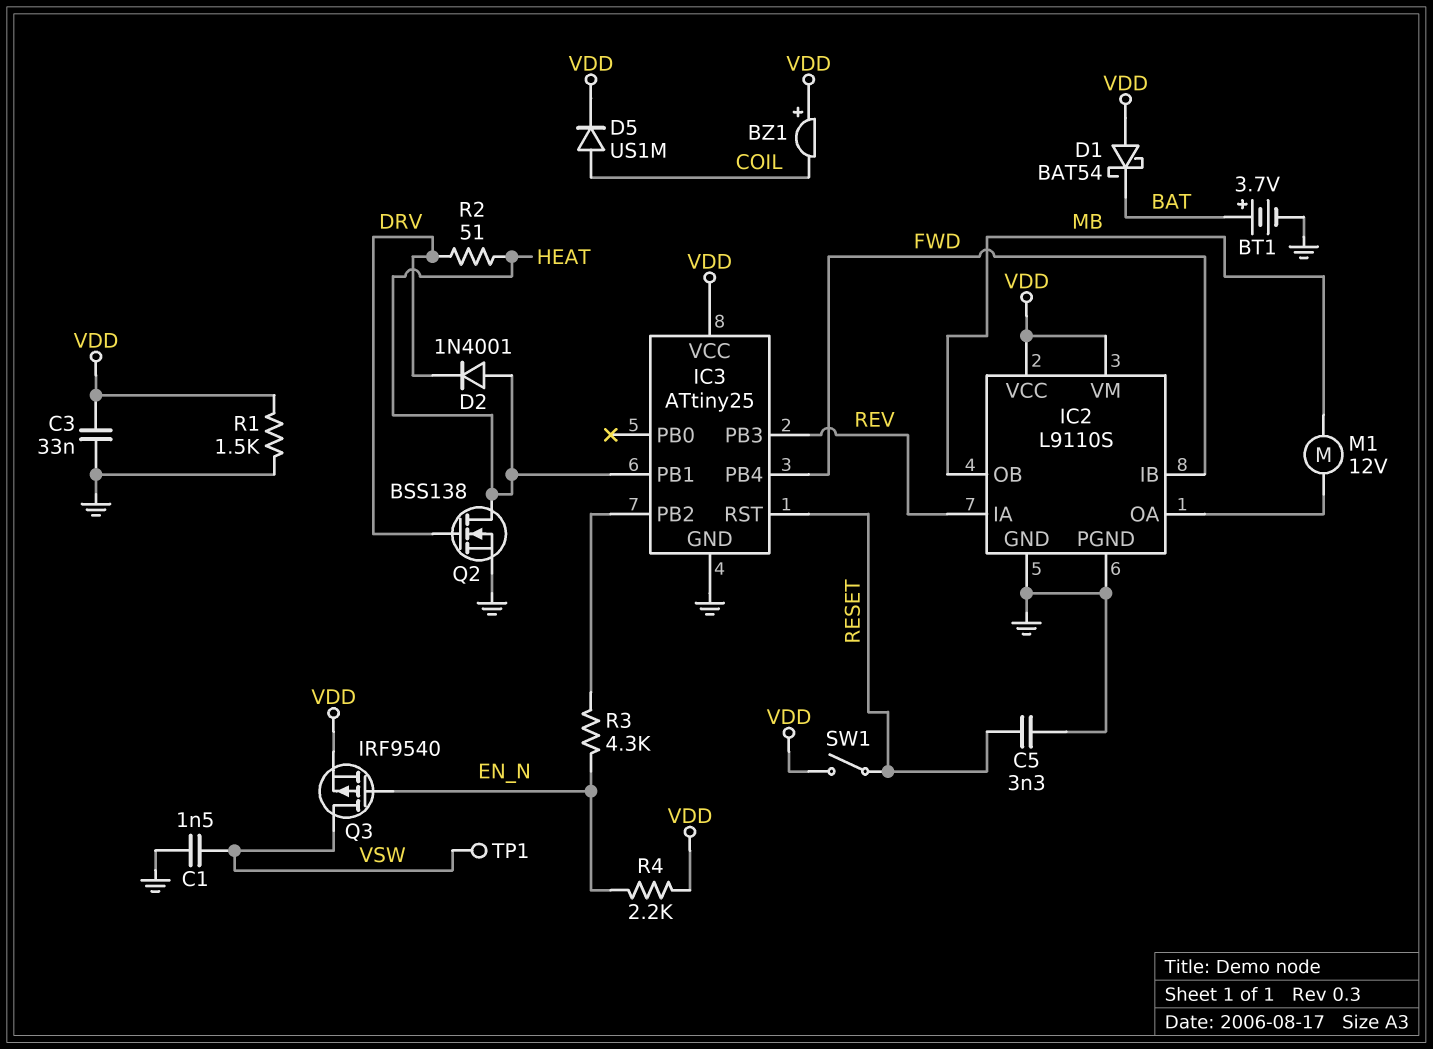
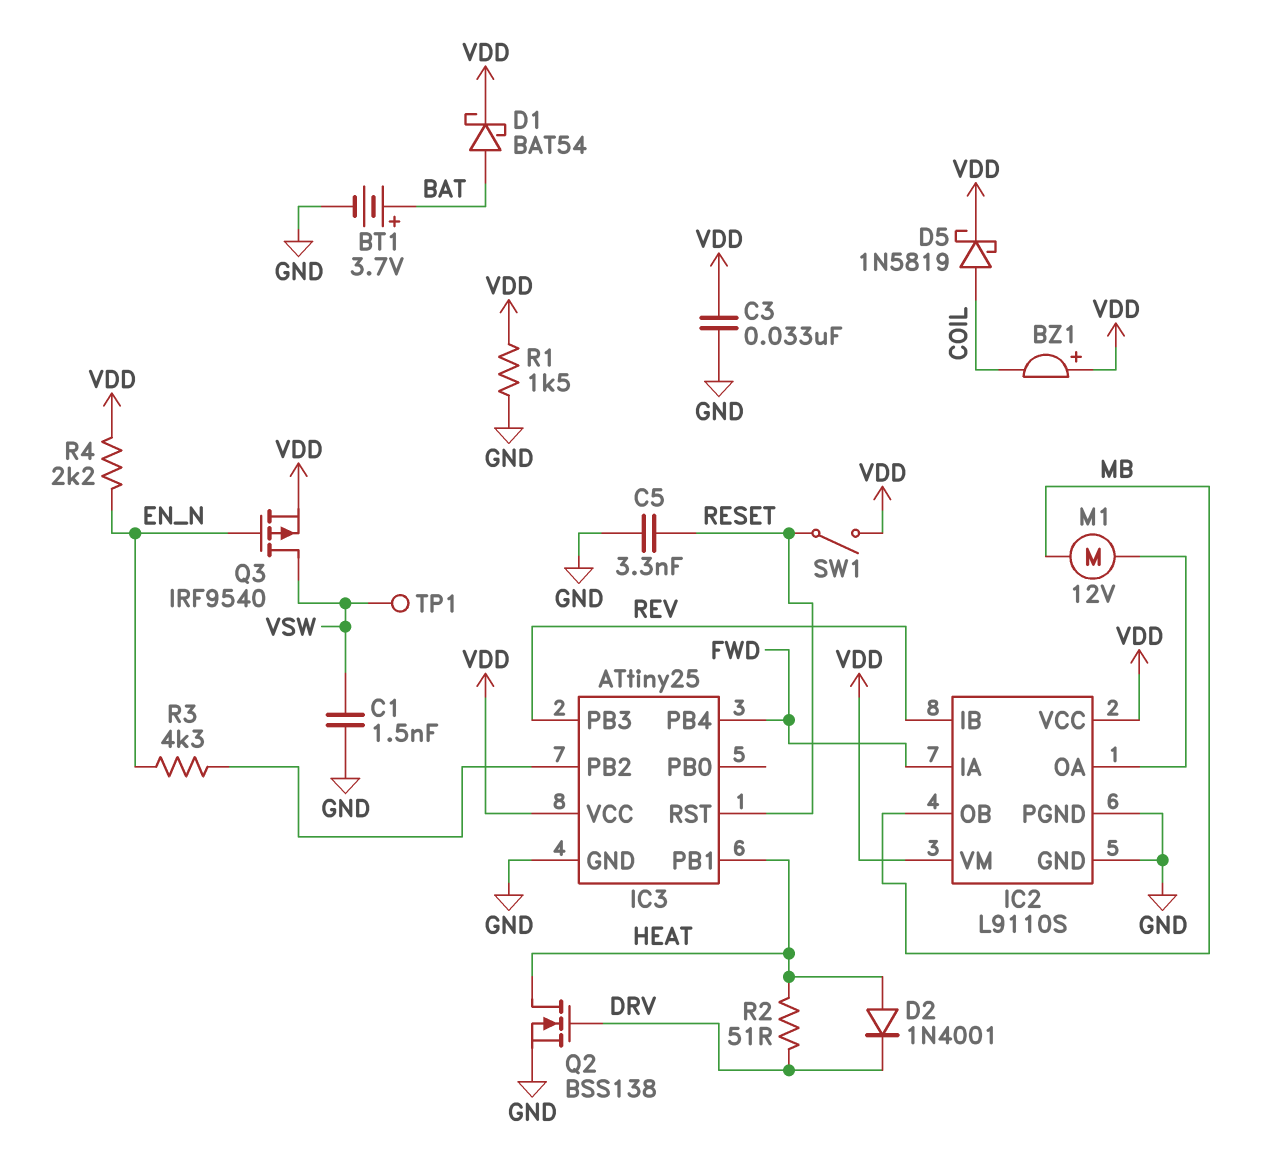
D1: schottky BAT54 (A VDD, K BAT) -> schottky BAT54 (A BAT, K VDD)
D5: diode US1M (A COIL, K VDD) -> schottky 1N5819 (A COIL, K VDD)
IC2 pin IA: REV -> FWD
IC2 pin IB: FWD -> REV

